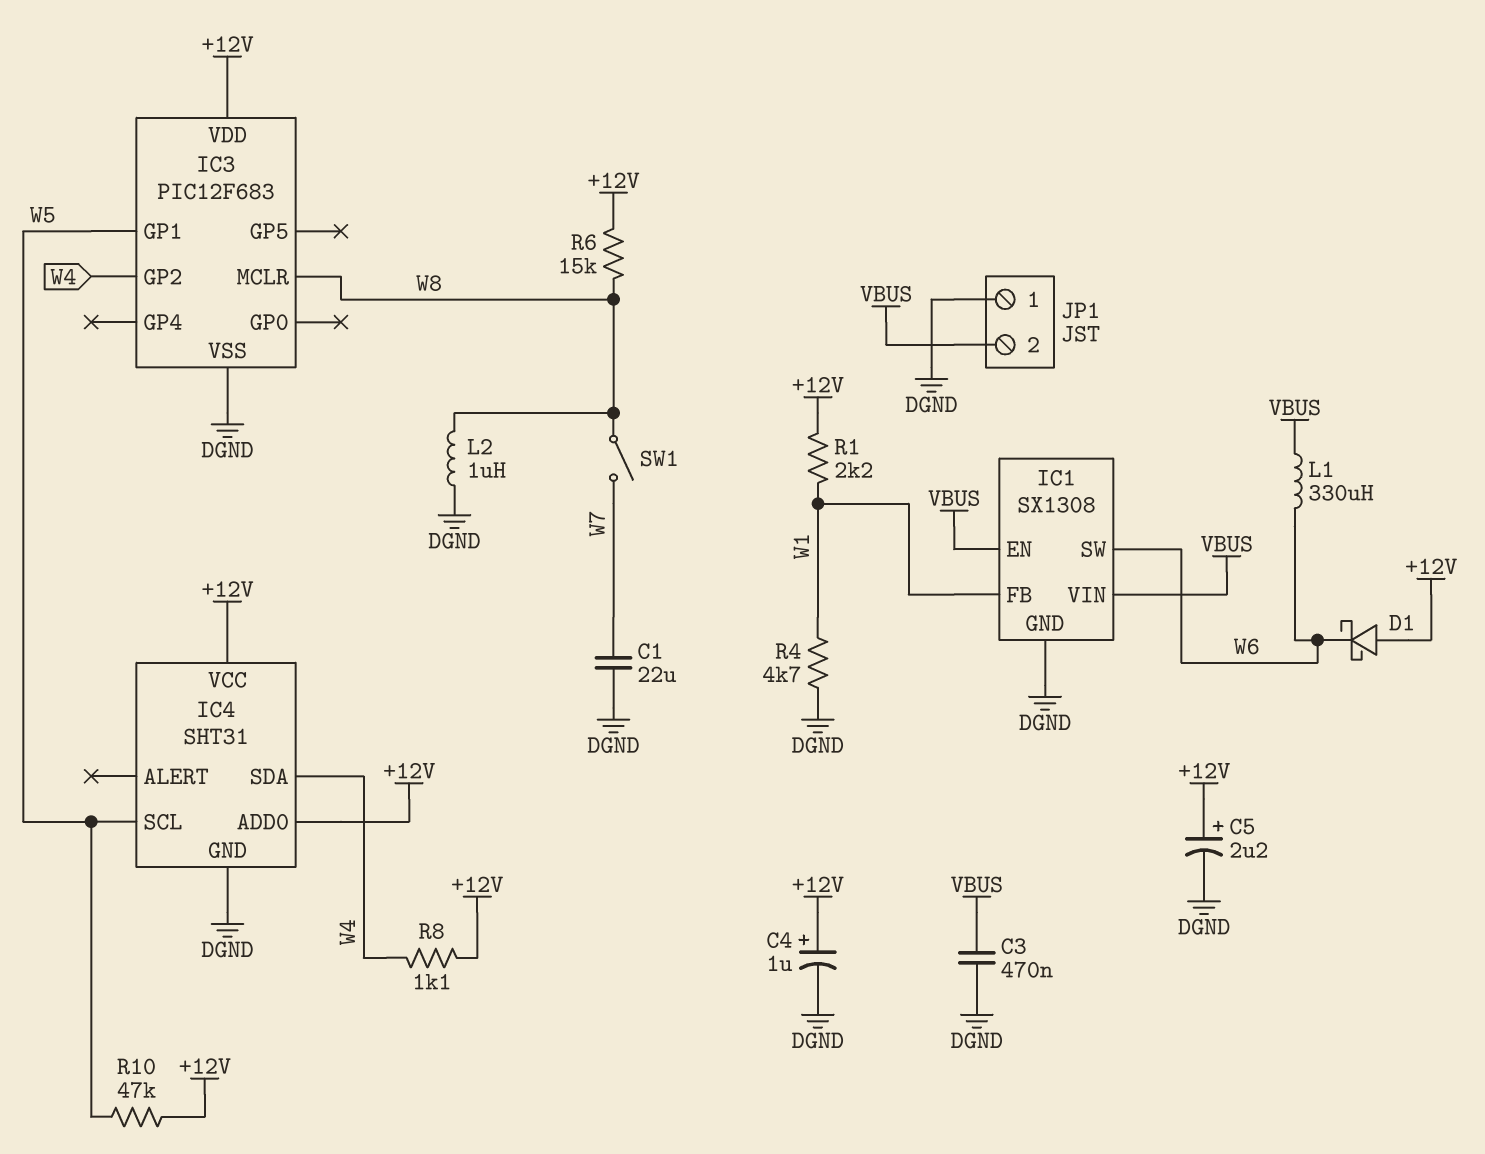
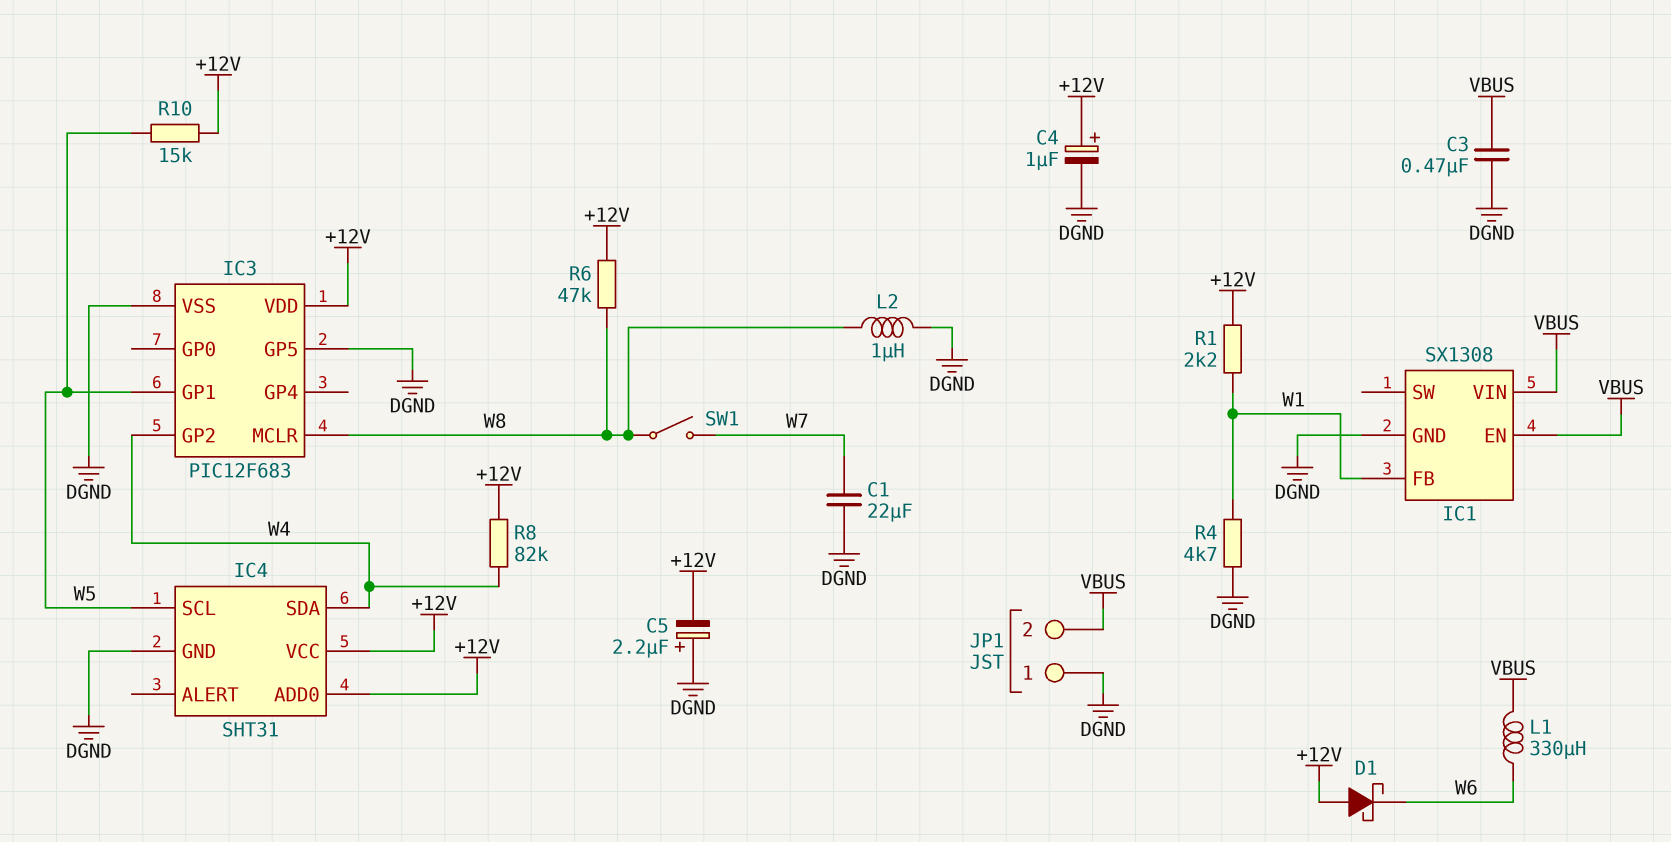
C5: 2.2uF (plus +12V, minus DGND) -> 2.2uF (plus DGND, minus +12V)
IC1 pin SW: W6 -> none
IC3 pin GP5: none -> DGND
R6: 15k (+12V, W8) -> 47k (+12V, W8)
R8: 1.1k (+12V, W4) -> 82k (+12V, W4)
R10: 47k (+12V, W5) -> 15k (+12V, W5)

